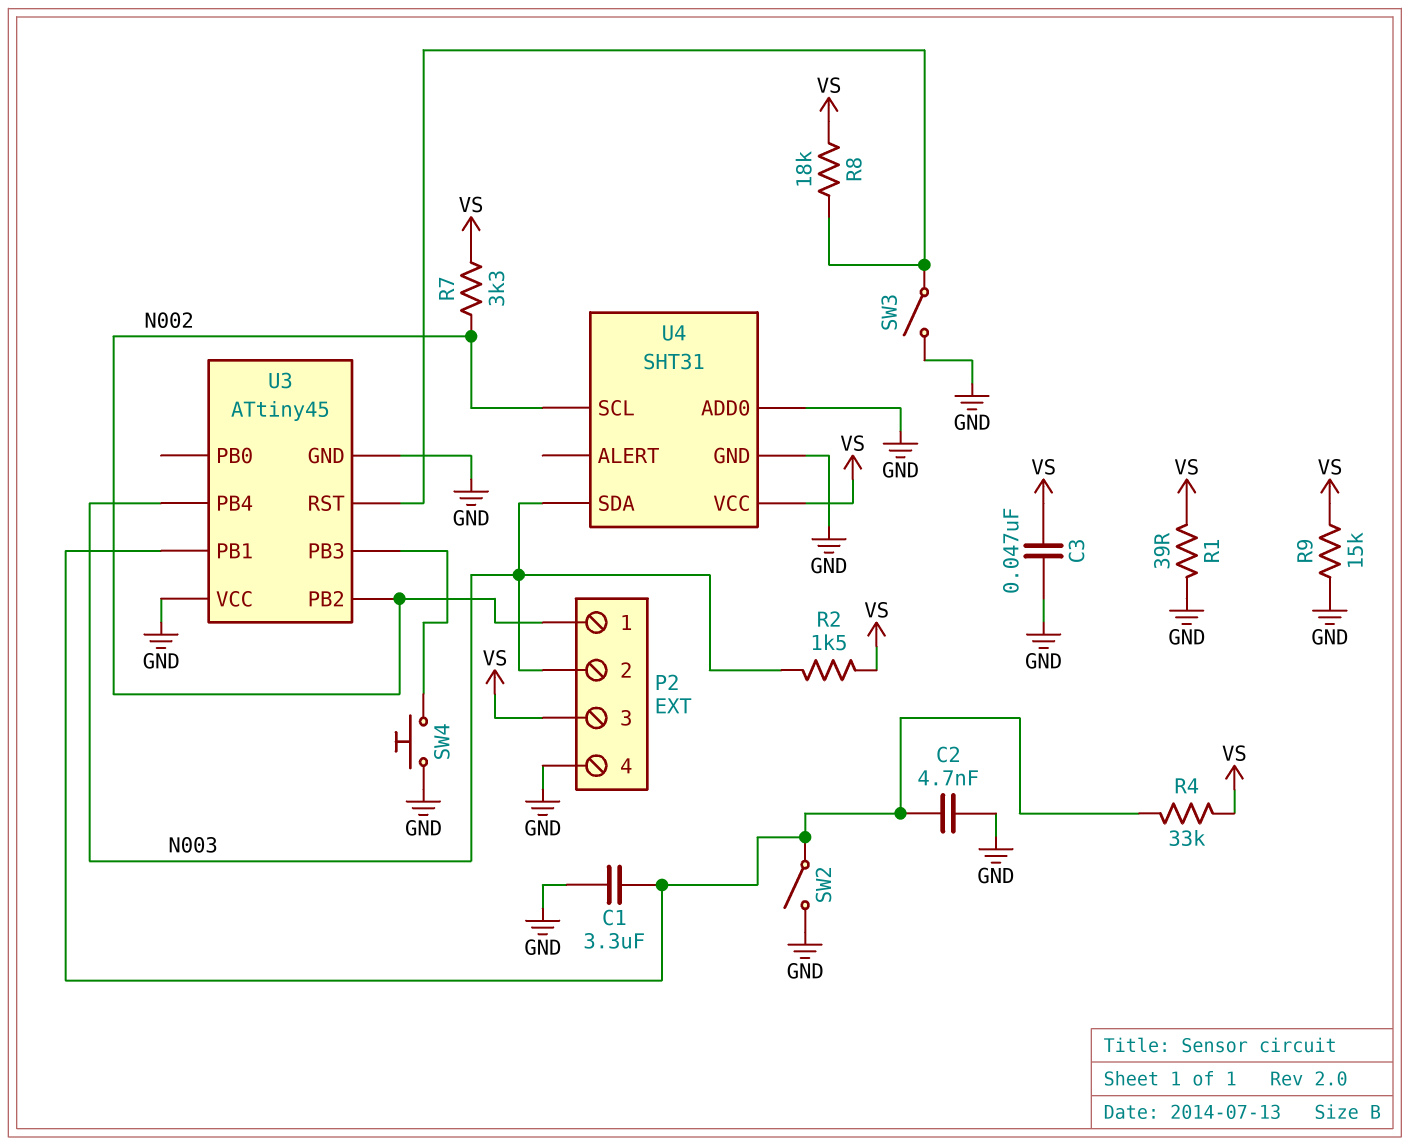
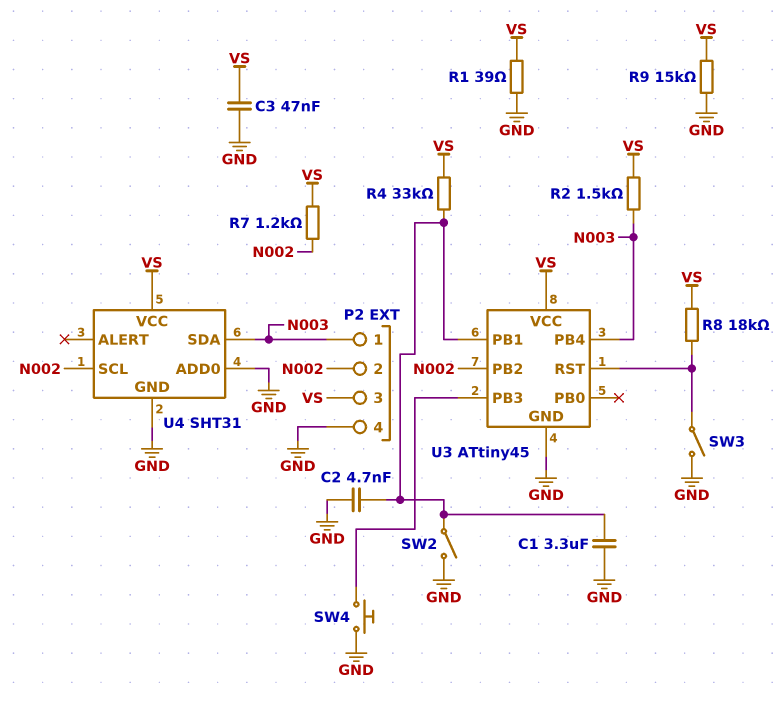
P2 pin 1: N002 -> N003
P2 pin 2: N003 -> N002
R7: 3.3k (N002, VS) -> 1.2k (N002, VS)
U3 pin VCC: GND -> VS

